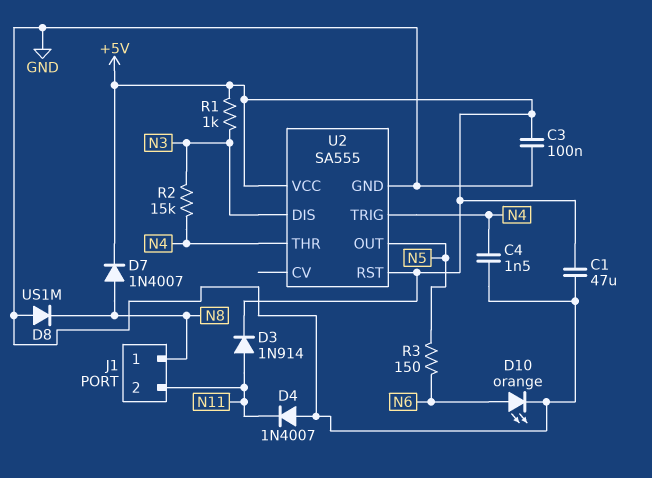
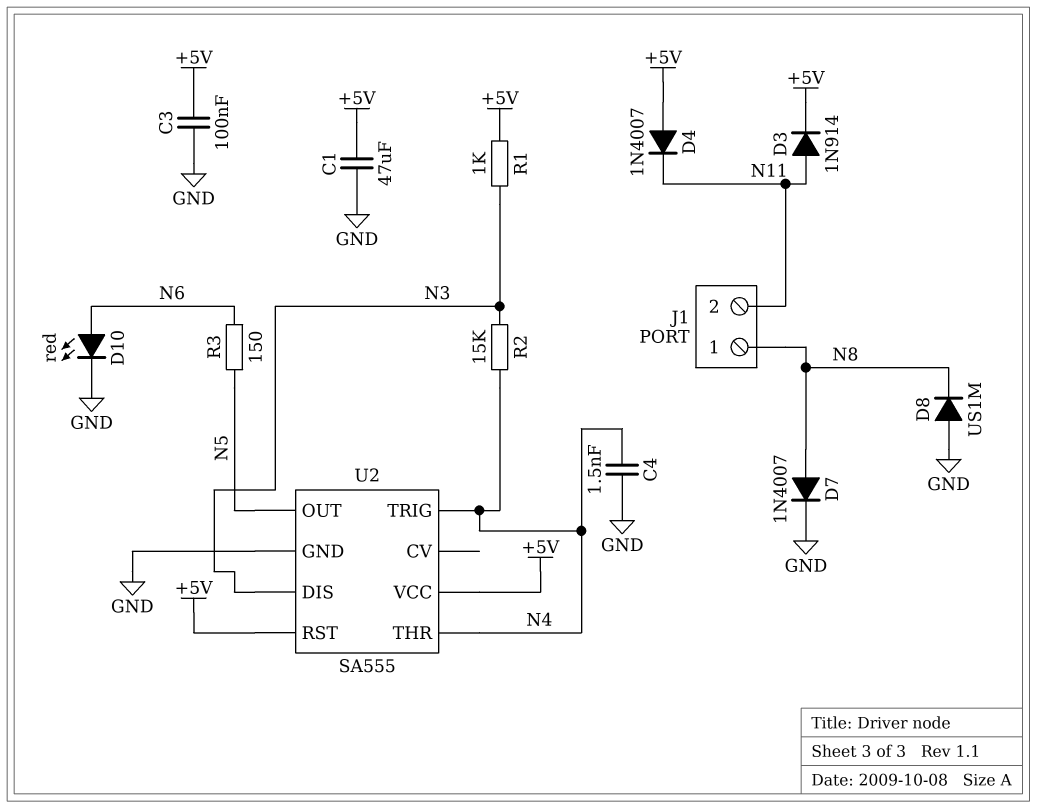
D4: diode 1N4007 (A GND, K N11) -> diode 1N4007 (A +5V, K N11)
D7: diode 1N4007 (A N8, K +5V) -> diode 1N4007 (A N8, K GND)
D10: LED orange (A N6, K GND) -> LED red (A N6, K GND)

